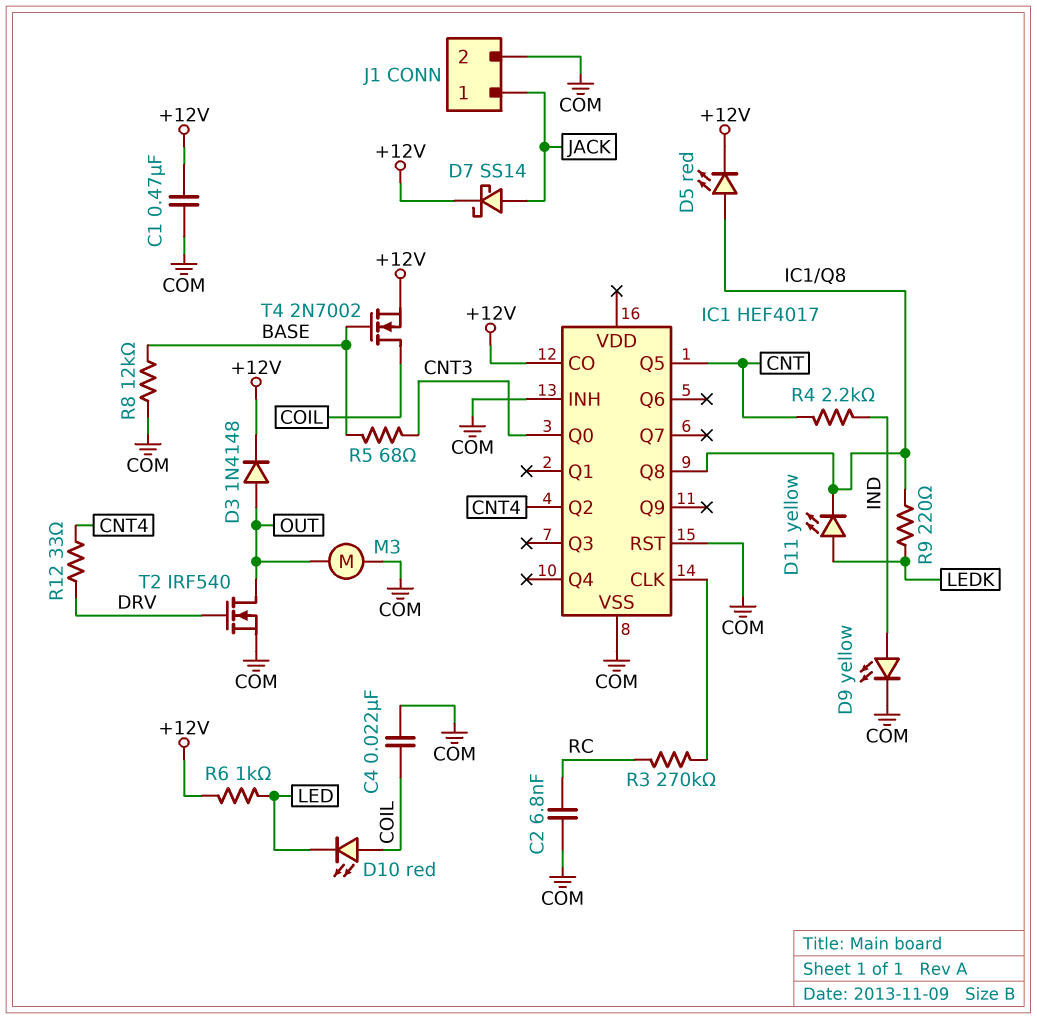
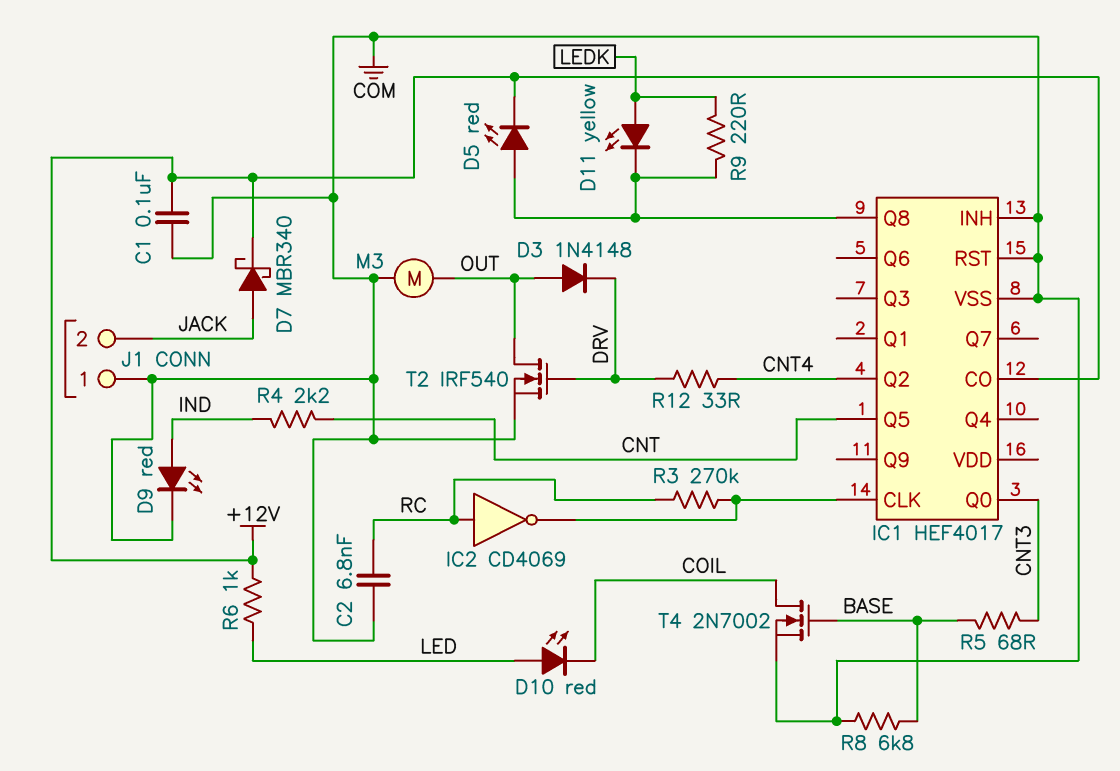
C1: 470nF (+12V, COM) -> 100nF (+12V, COM)
C4: 22nF (COIL, COM) -> none
D3: diode 1N4148 (A OUT, K +12V) -> diode 1N4148 (A OUT, K DRV)
D7: schottky SS14 (A JACK, K +12V) -> schottky MBR340 (A JACK, K +12V)
D9: LED yellow (A IND, K COM) -> LED red (A IND, K COM)
D10: LED red (A COIL, K LED) -> LED red (A LED, K COIL)
IC2: none -> NOT CD4069 (in RC, out IC1/CLK)
J1 pin 1: JACK -> COM
J1 pin 2: COM -> JACK
R8: 12k (BASE, COM) -> 6.8k (BASE, COM)
T4: NMOS 2N7002 (G BASE, D COIL, S +12V) -> NMOS 2N7002 (G BASE, D COIL, S COM)

